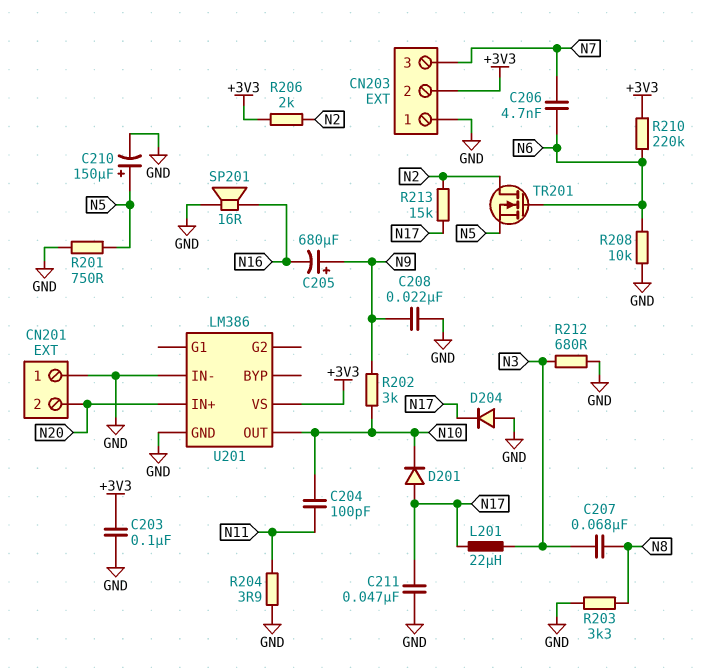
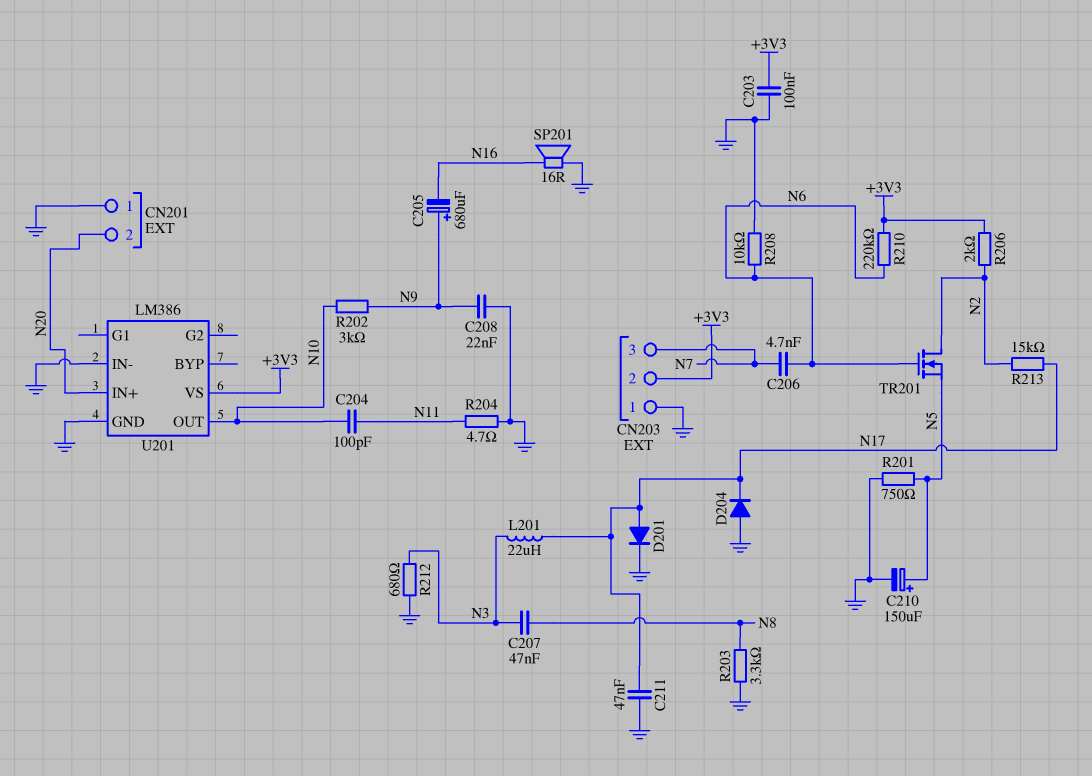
C207: 68nF (N3, N8) -> 47nF (N3, N8)
D201: diode (A N17, K N10) -> diode (A N17, K GND)
R204: 3.9 (GND, N11) -> 4.7 (GND, N11)

